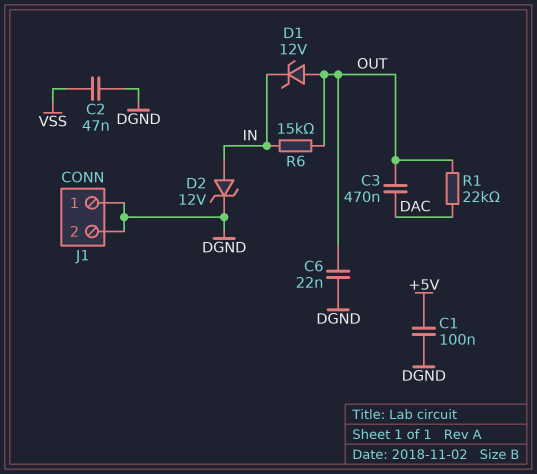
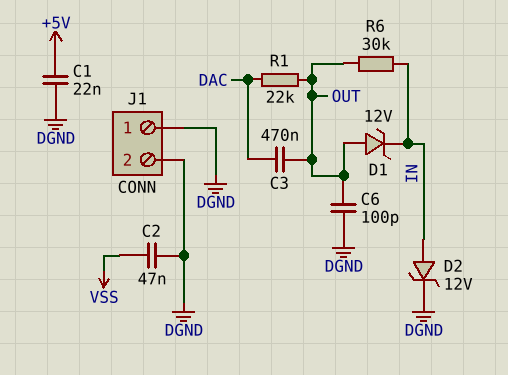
C1: 100nF (+5V, DGND) -> 22nF (+5V, DGND)
C6: 22nF (DGND, OUT) -> 100pF (DGND, OUT)
R6: 15k (IN, OUT) -> 30k (IN, OUT)

